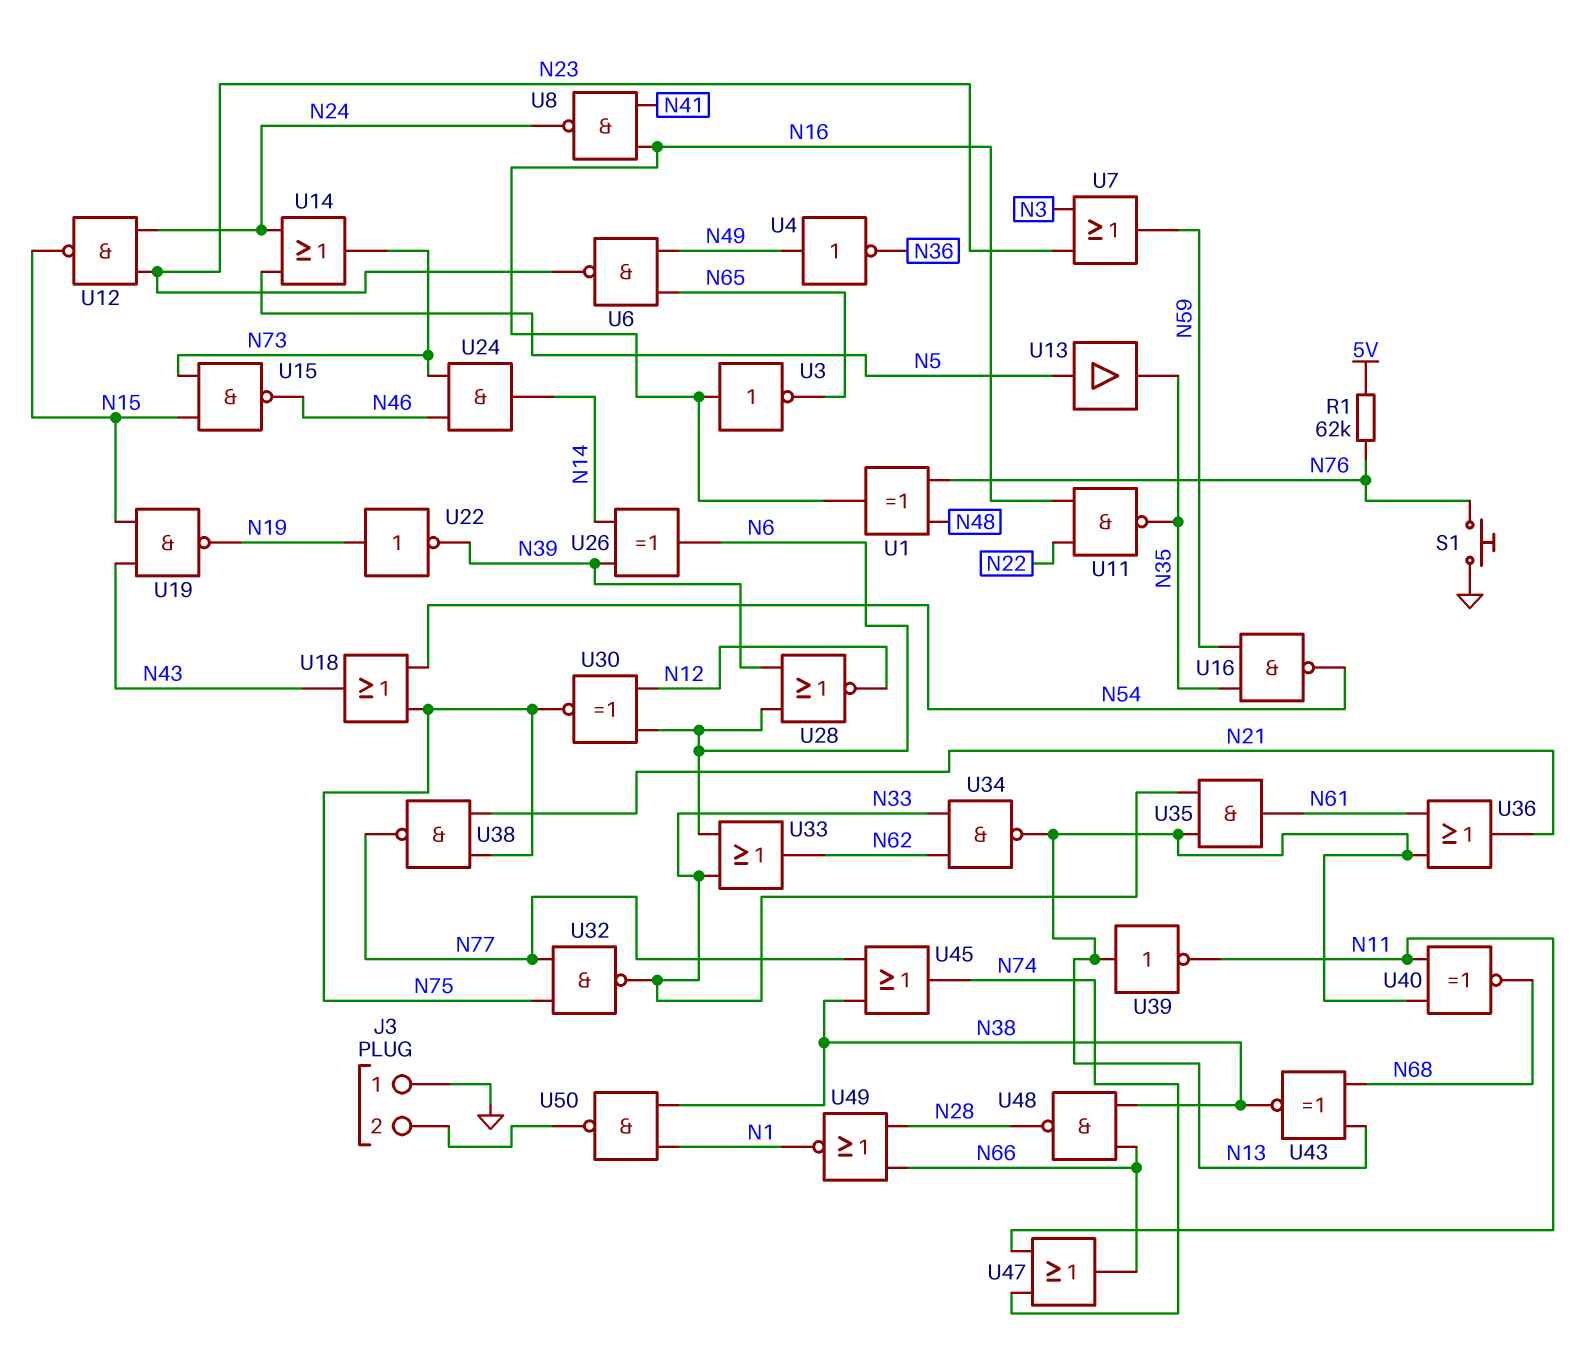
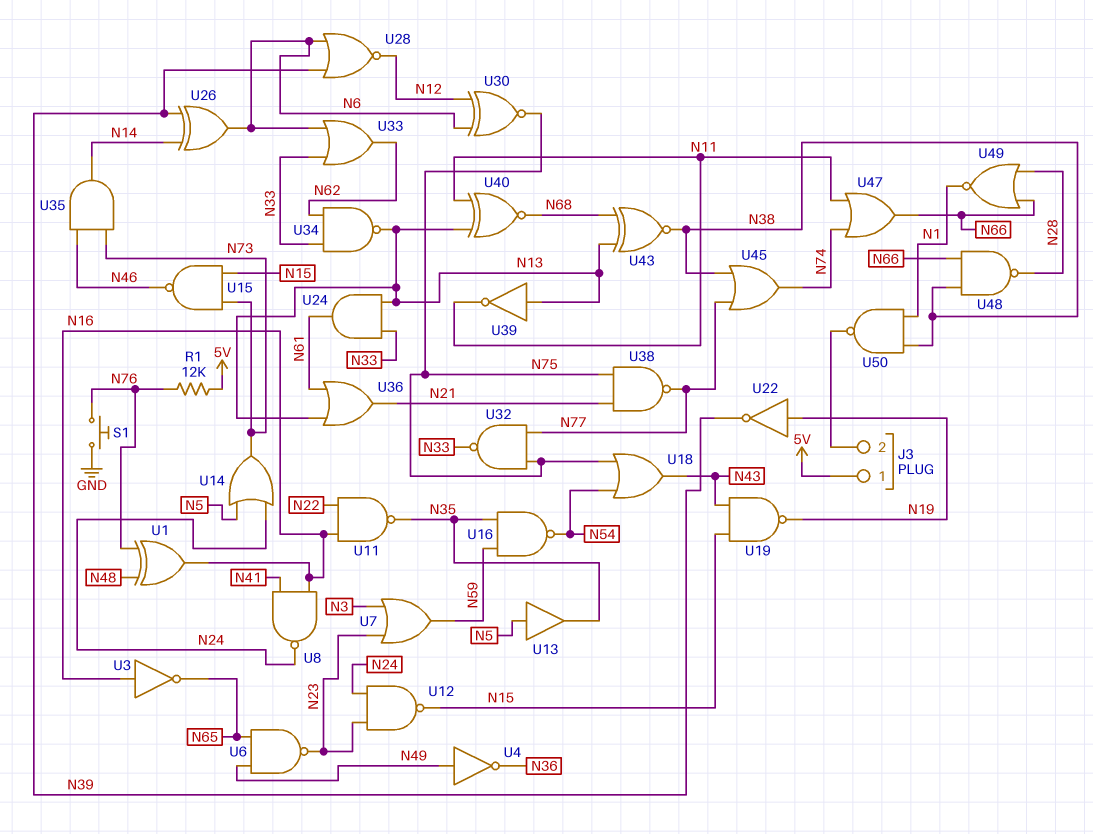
J3 pin 1: GND -> 5V
R1: 62k (5V, N76) -> 12k (5V, N76)
U24: AND (in N46, in N73, out N14) -> AND (in N13, in N33, out N61)
U35: AND (in N13, in N33, out N61) -> AND (in N46, in N73, out N14)

